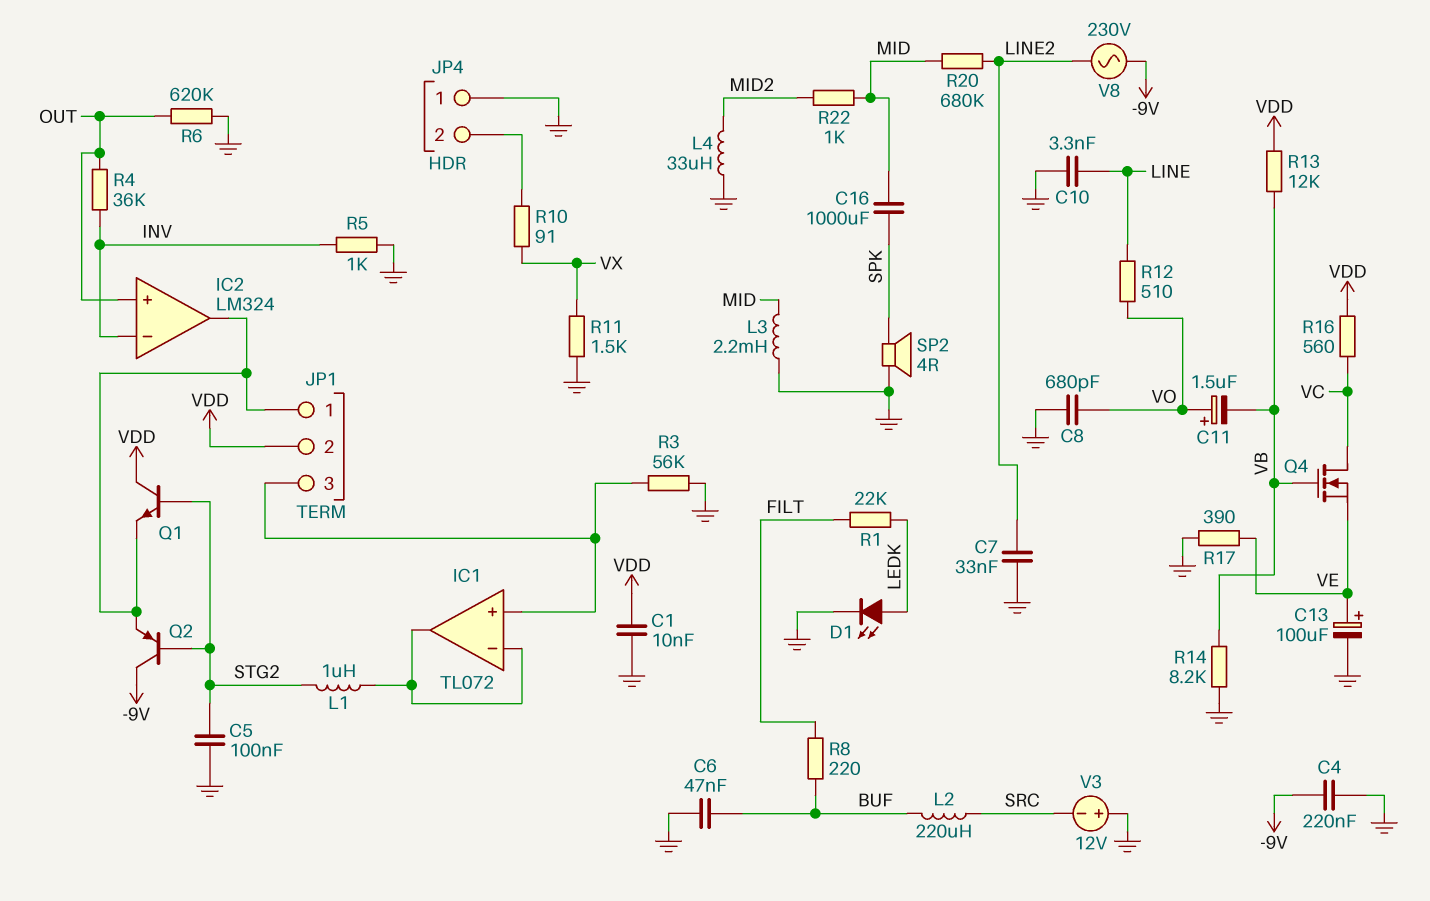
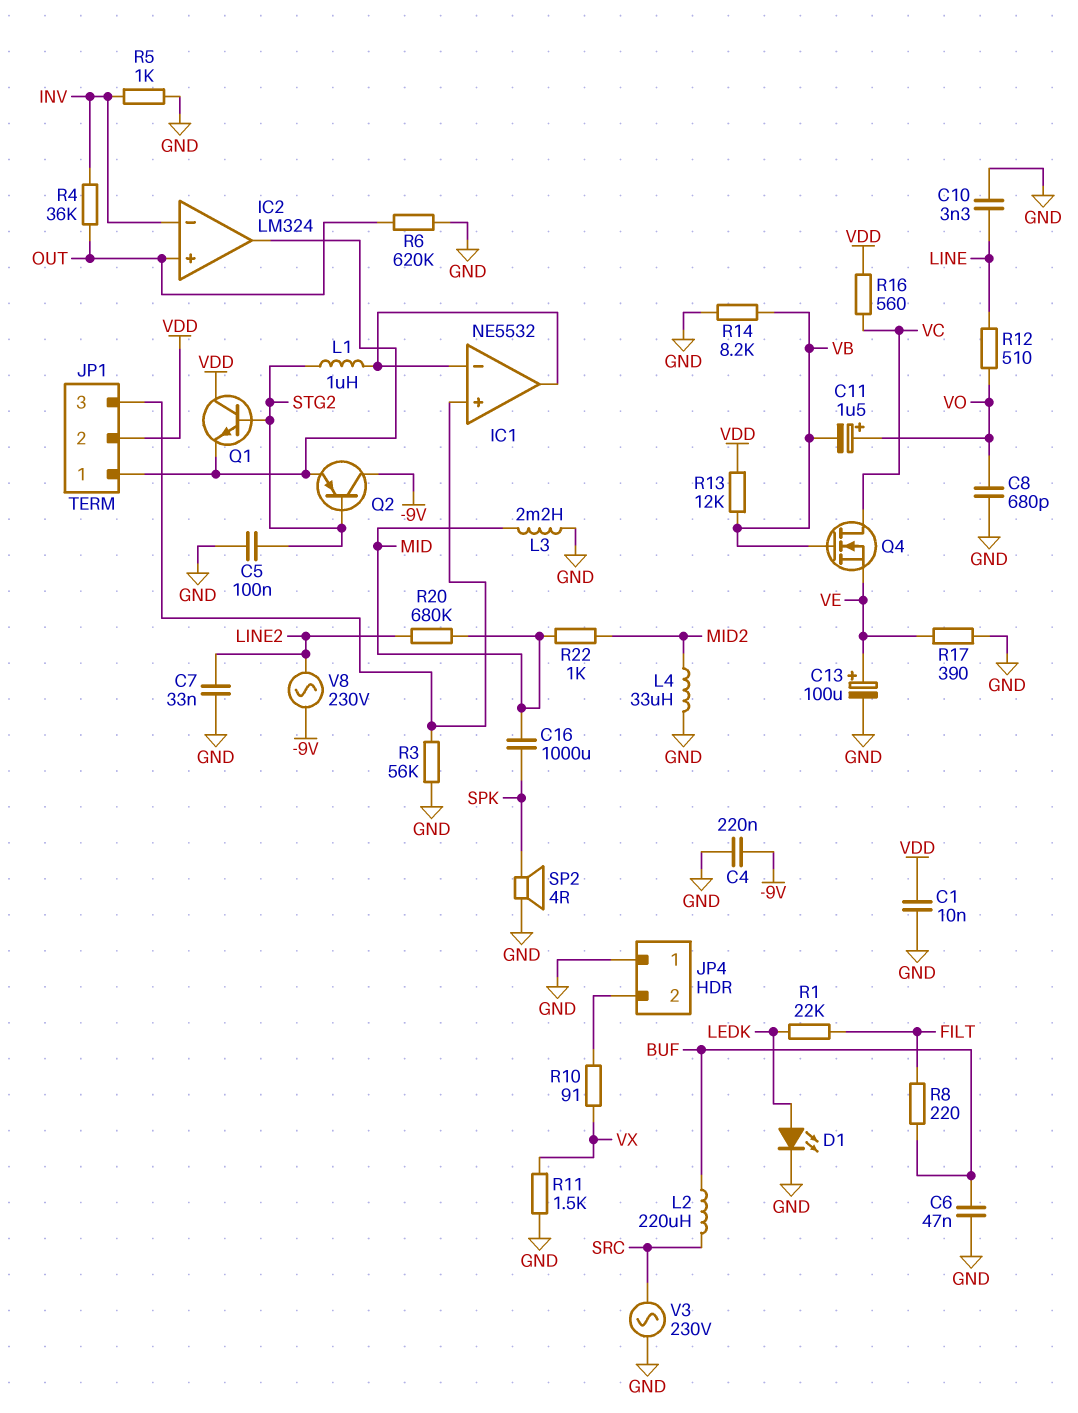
IC1: TL072 -> NE5532
V3: 12V (plus GND, minus SRC) -> AC 230V (GND, SRC)

